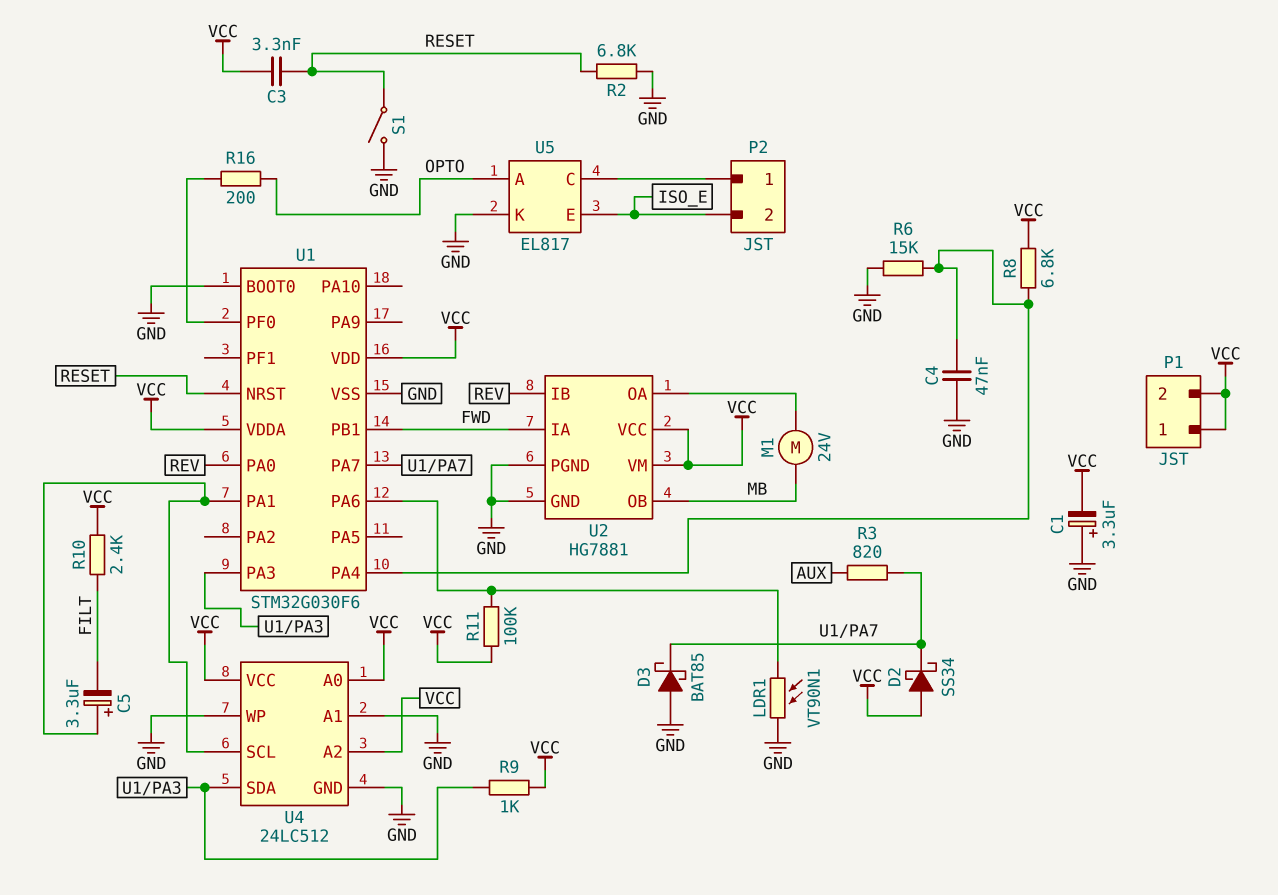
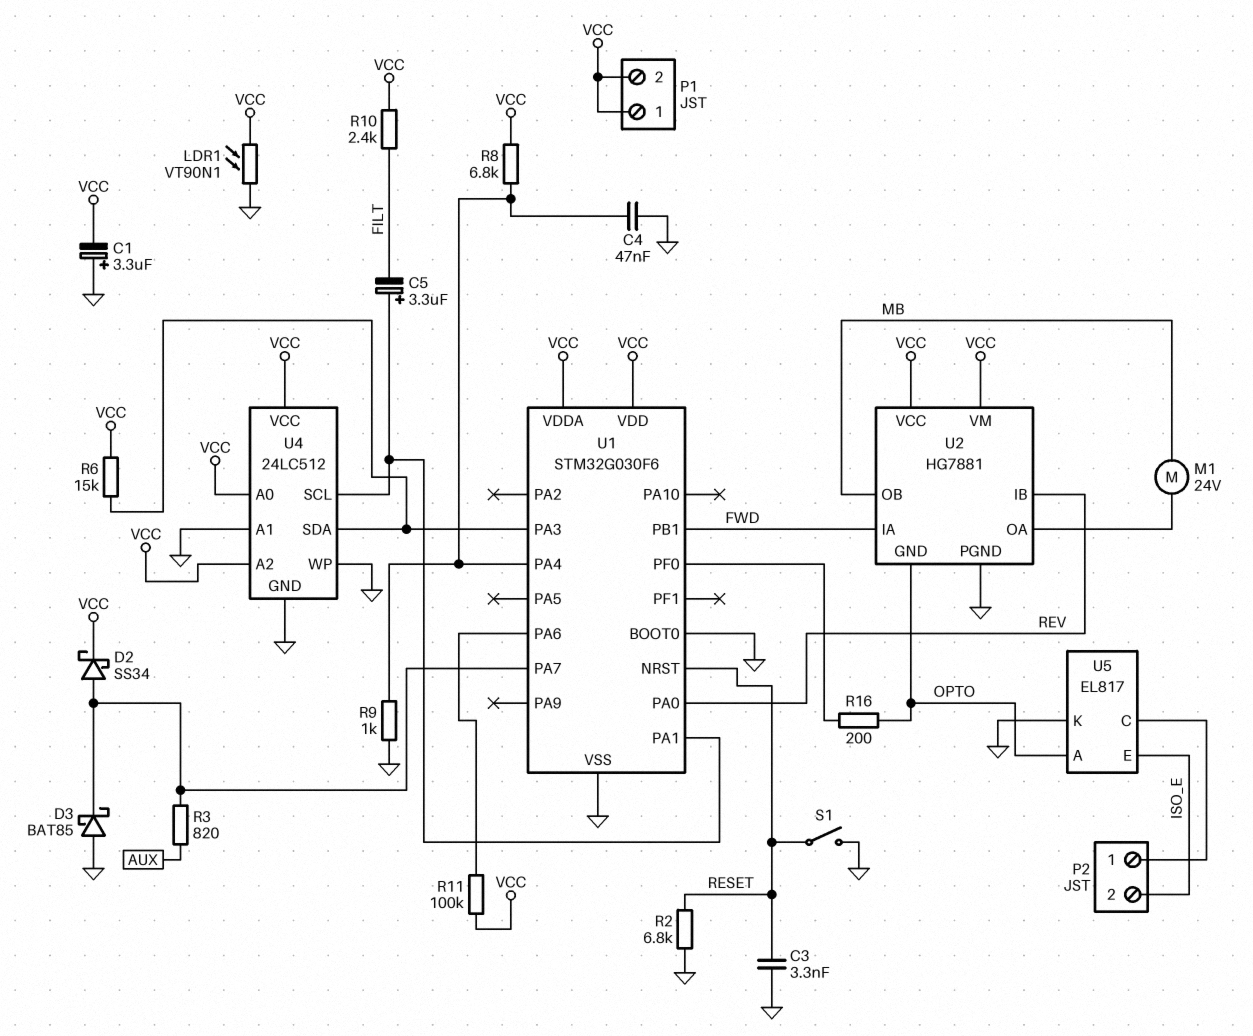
C3: 3.3nF (RESET, VCC) -> 3.3nF (GND, RESET)
D2: schottky SS34 (A VCC, K U1/PA7) -> schottky SS34 (A U1/PA7, K VCC)
LDR1: VT90N1 (GND, U1/PA6) -> VT90N1 (GND, VCC)
R6: 15k (GND, U1/PA4) -> 15k (U1/PA3, VCC)
R9: 1k (U1/PA3, VCC) -> 1k (GND, U1/PA4)
U2 pin GND: GND -> OPTO

